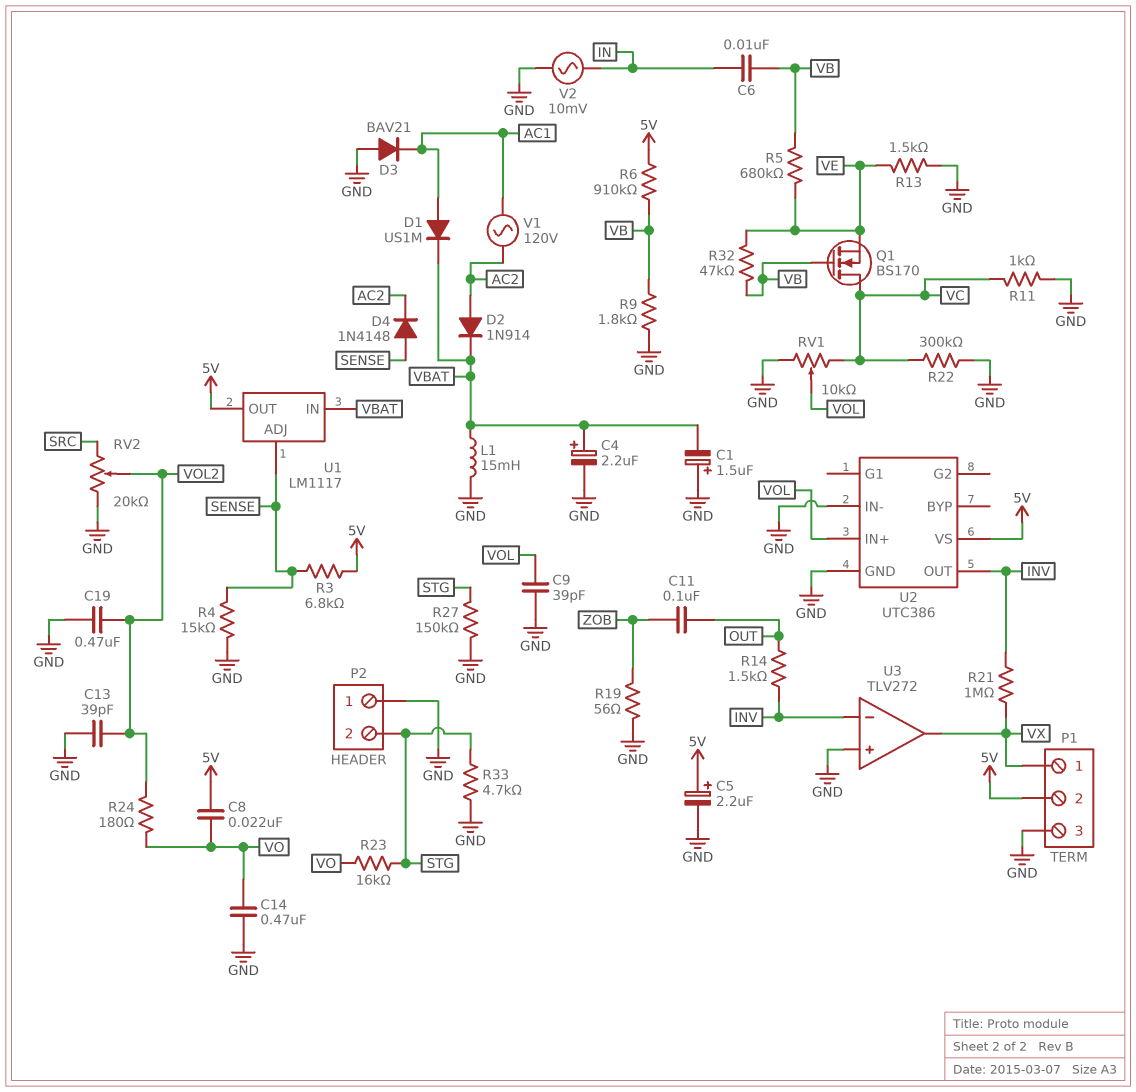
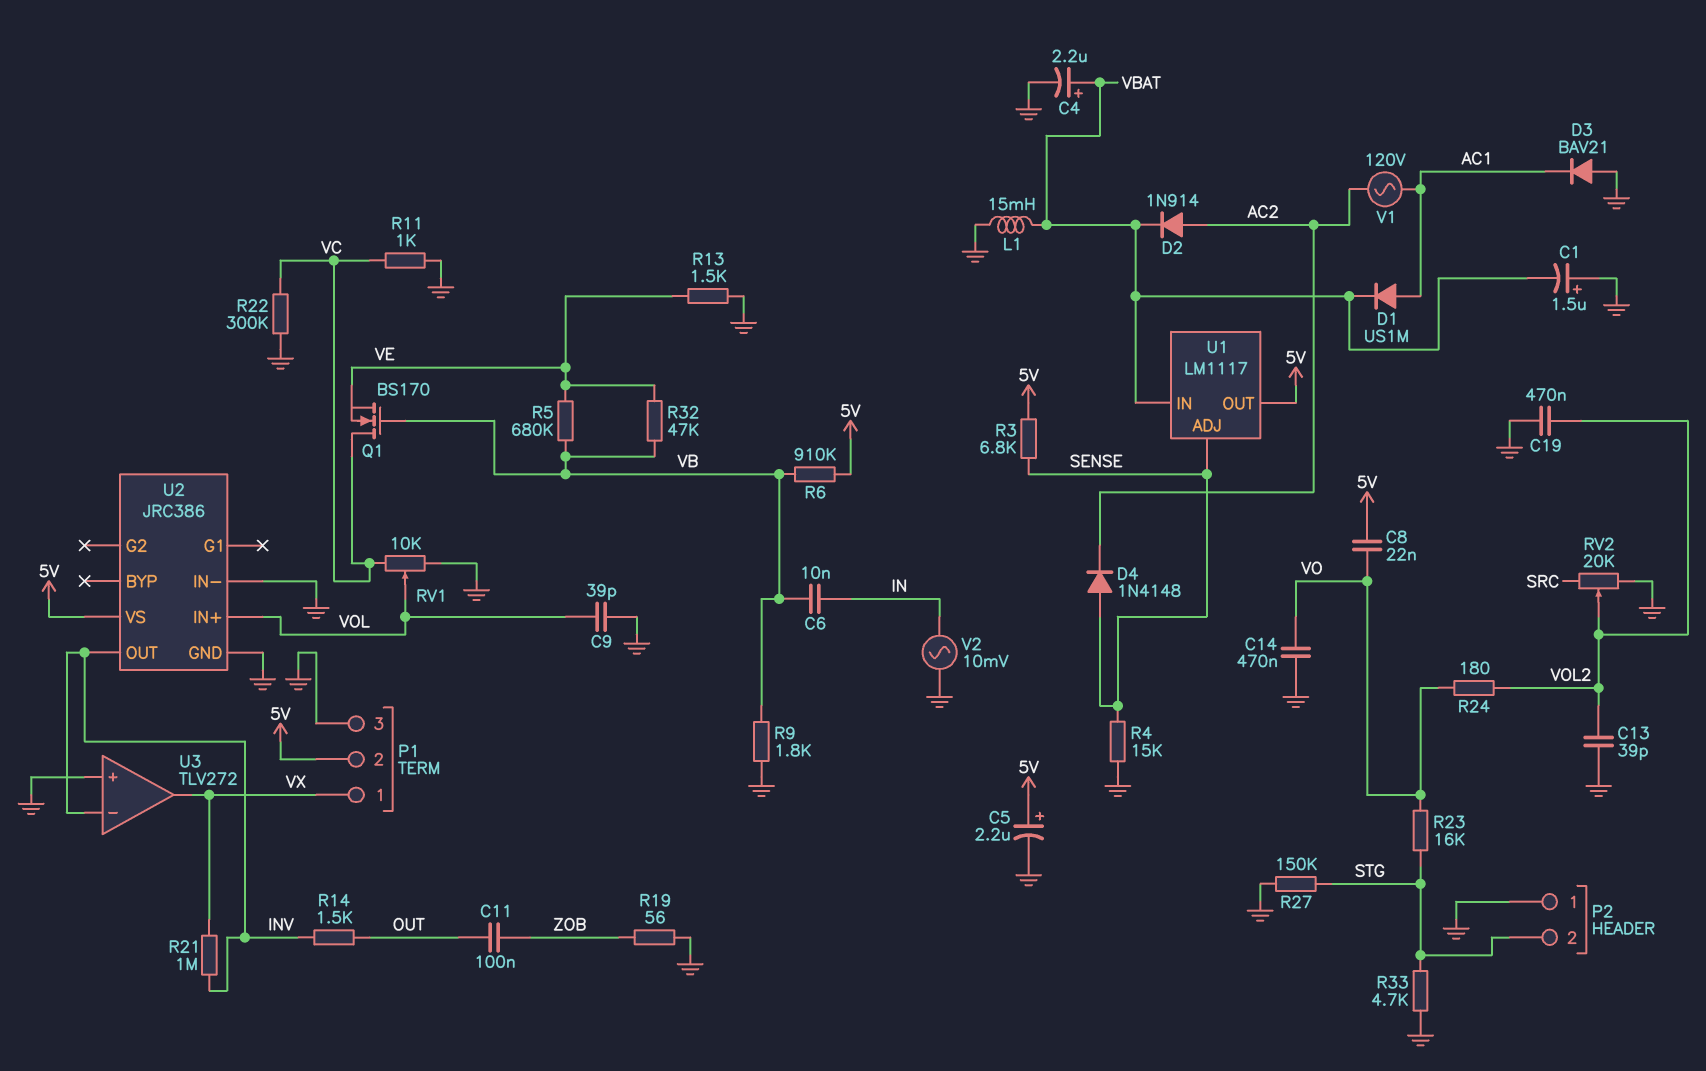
U2: UTC386 -> JRC386

